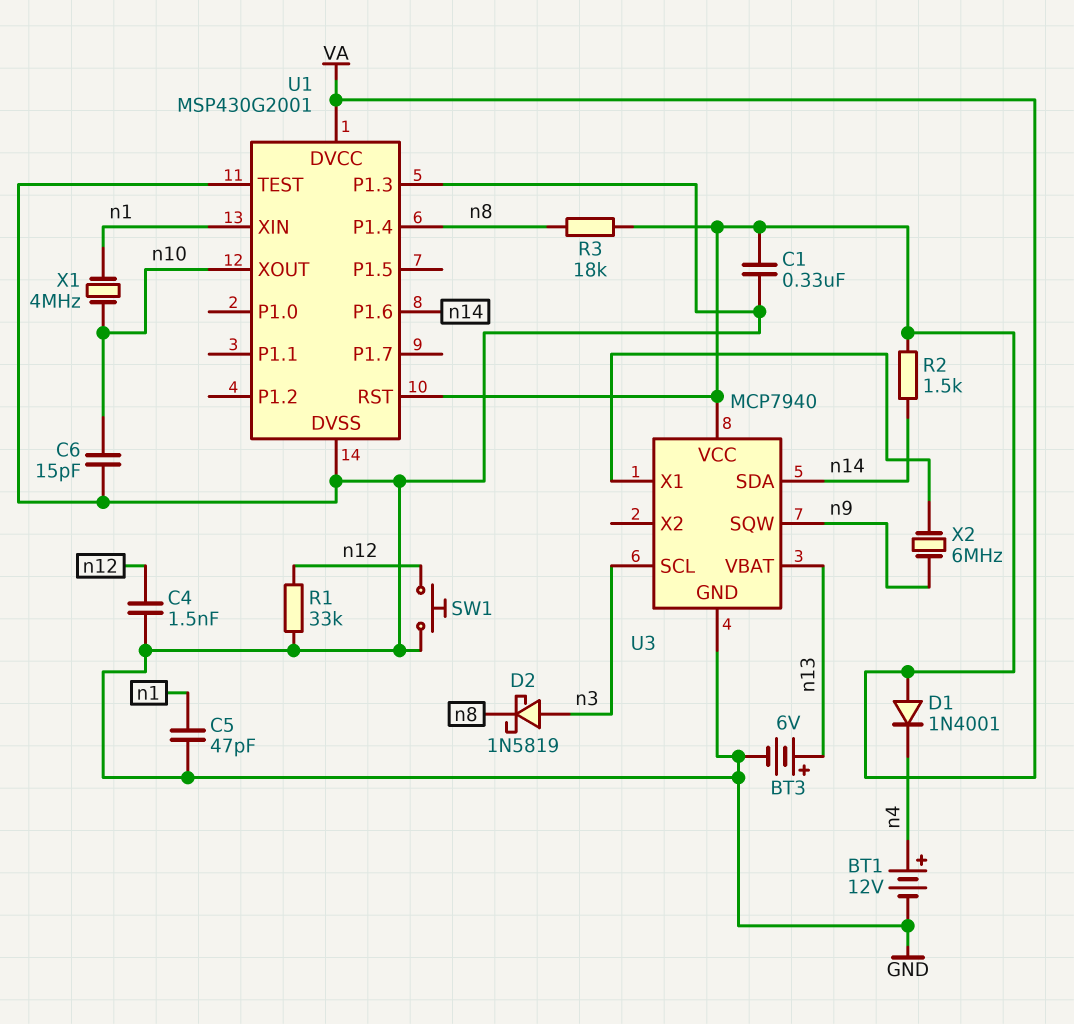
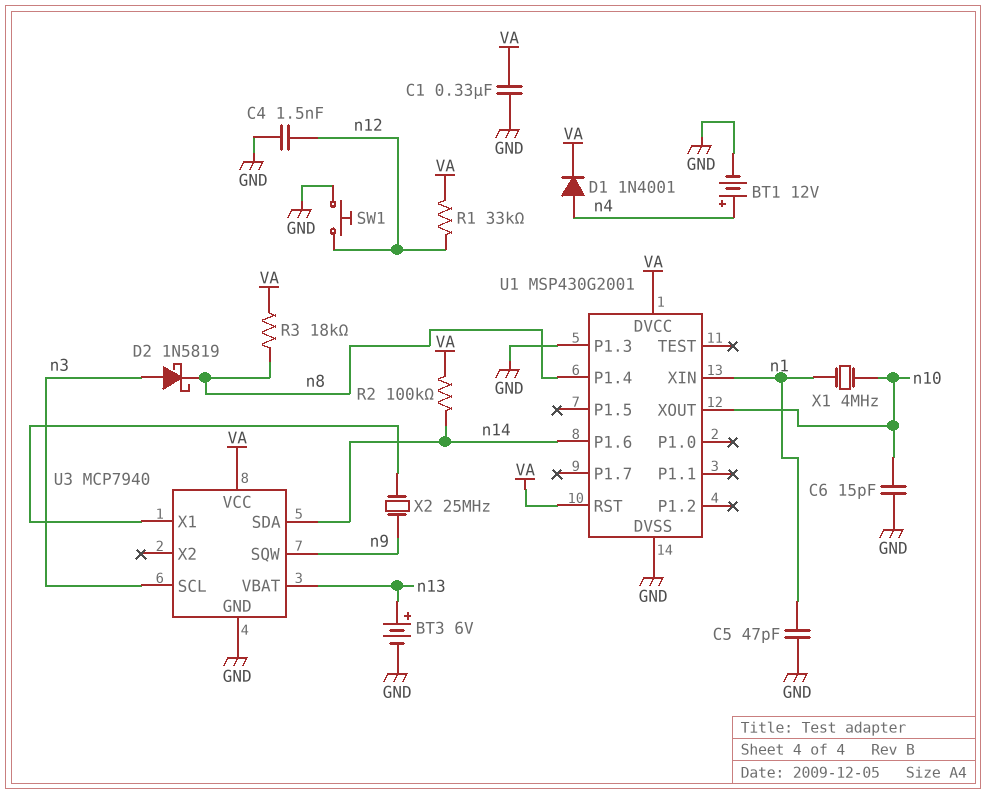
D1: diode 1N4001 (A VA, K n4) -> diode 1N4001 (A n4, K VA)
R1: 33k (GND, n12) -> 33k (VA, n12)
R2: 1.5k (VA, n14) -> 100k (VA, n14)
U1 pin TEST: GND -> none
X2: 6MHz (U3/X1, n9) -> 25MHz (U3/X1, n9)

